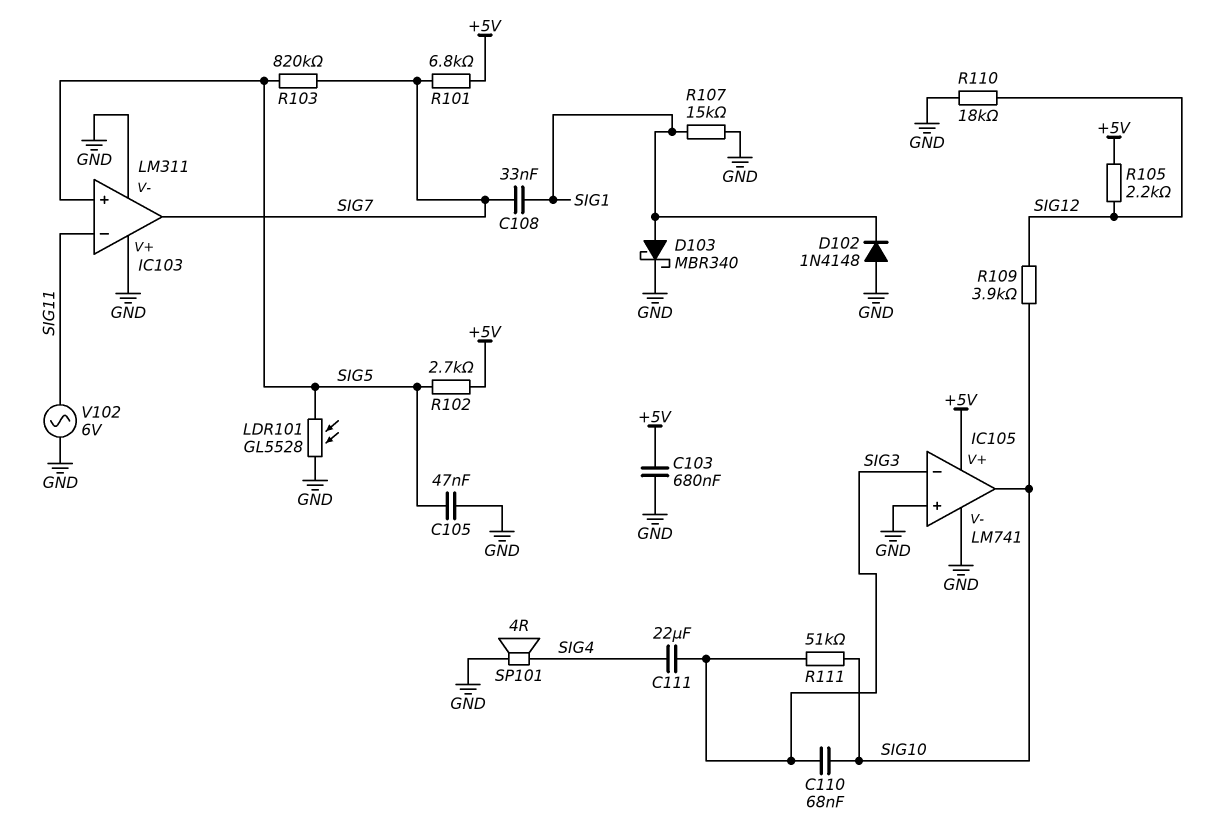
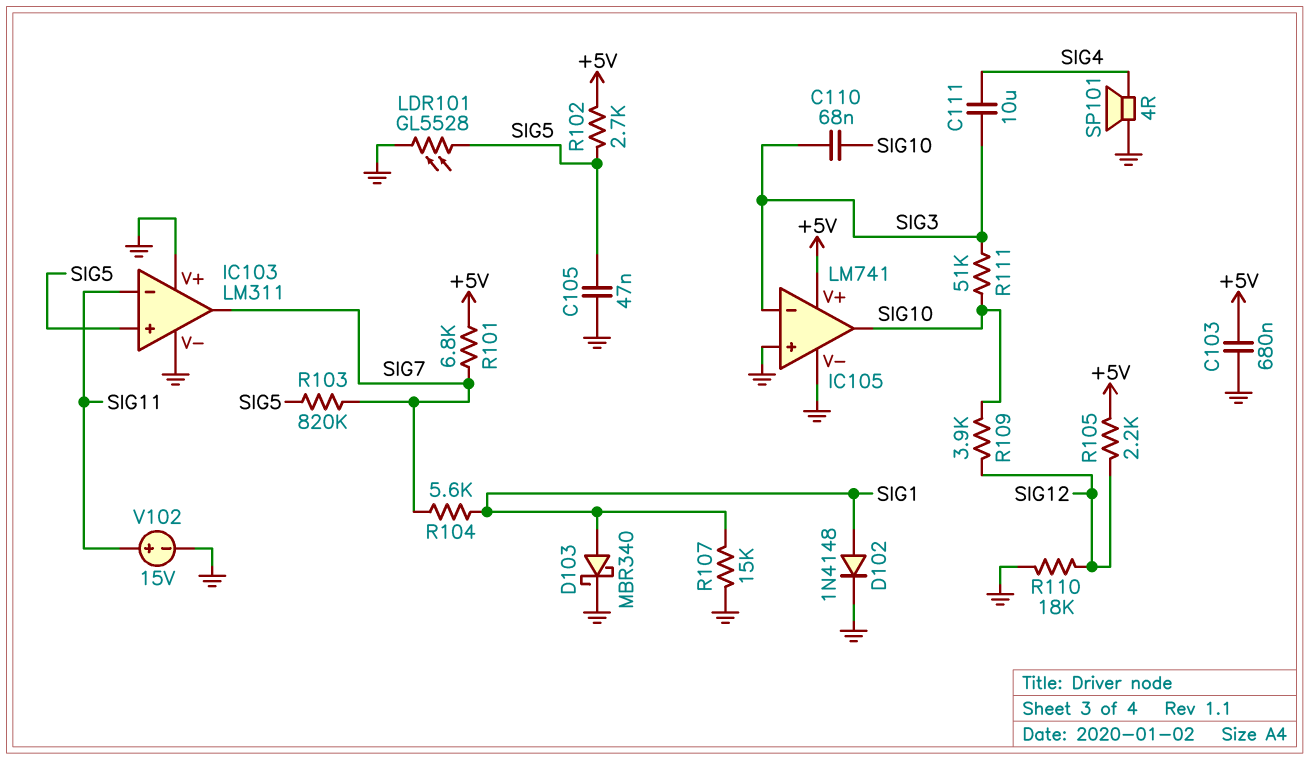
C108: 33nF (SIG1, SIG7) -> none
C111: 22uF (SIG3, SIG4) -> 10uF (SIG3, SIG4)
D102: diode 1N4148 (A GND, K SIG1) -> diode 1N4148 (A SIG1, K GND)
R104: none -> 5.6k (SIG1, SIG7)
V102: AC 6V (GND, SIG11) -> 15V (plus SIG11, minus GND)

